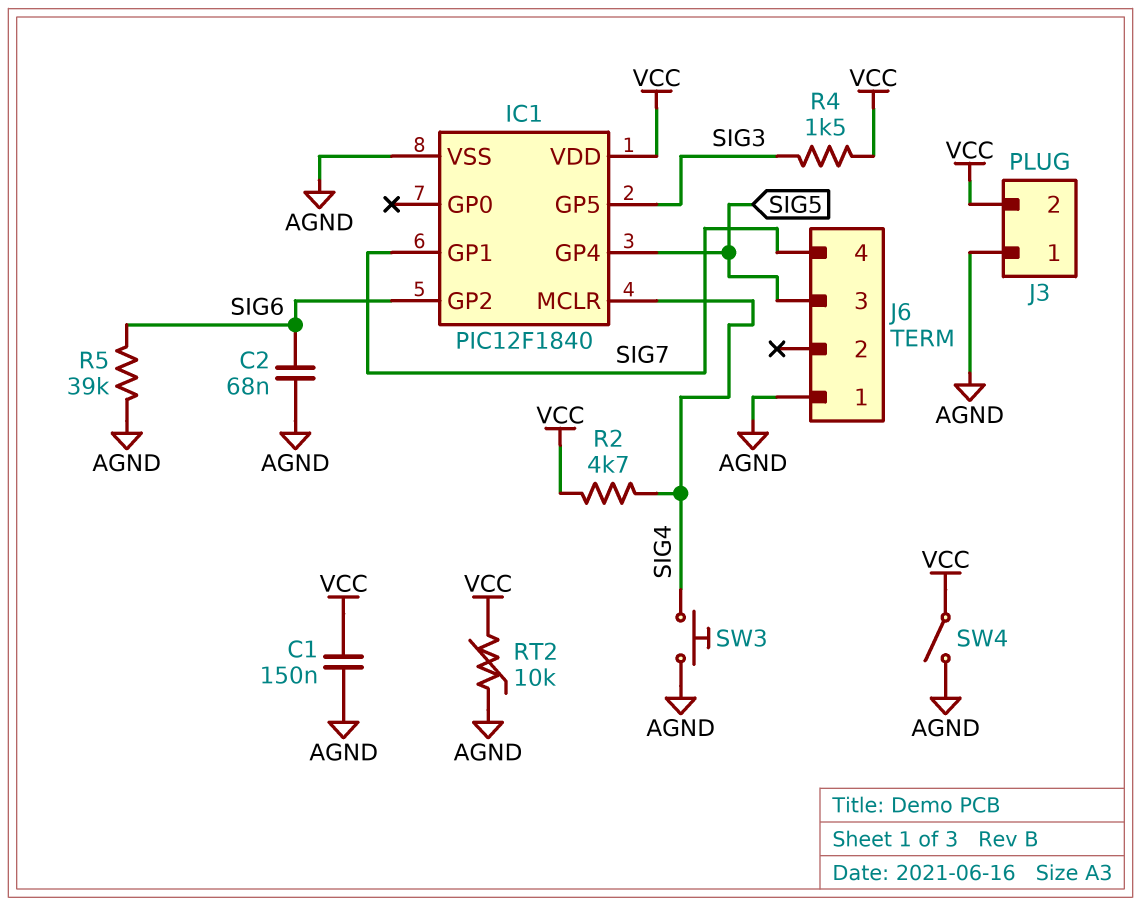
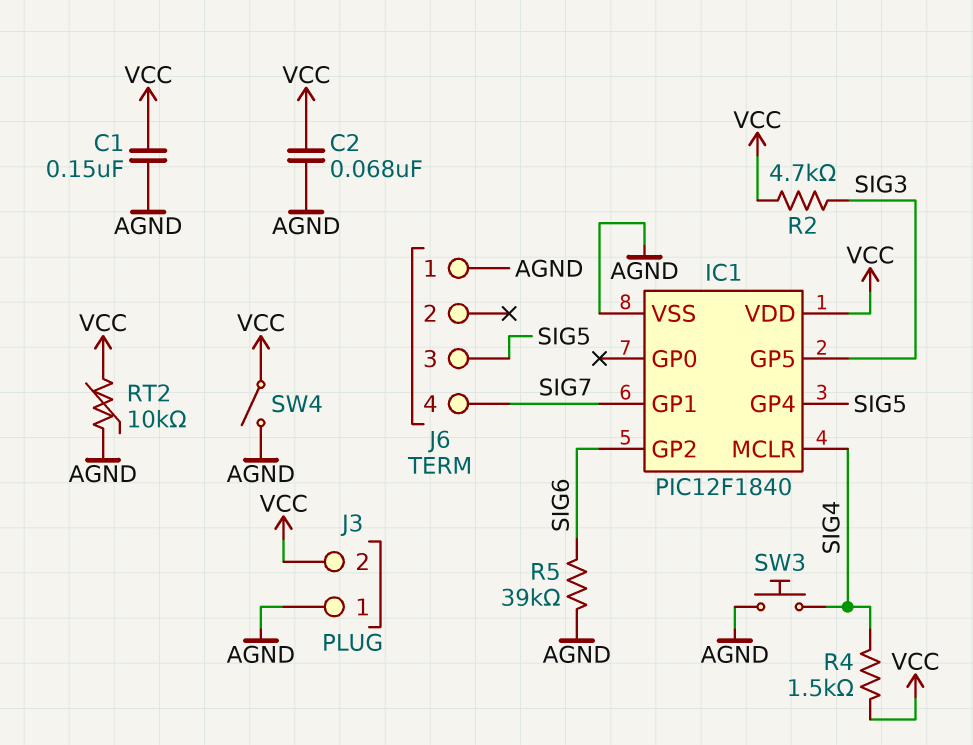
C2: 68nF (AGND, SIG6) -> 68nF (AGND, VCC)
R2: 4.7k (SIG4, VCC) -> 4.7k (SIG3, VCC)
R4: 1.5k (SIG3, VCC) -> 1.5k (SIG4, VCC)

